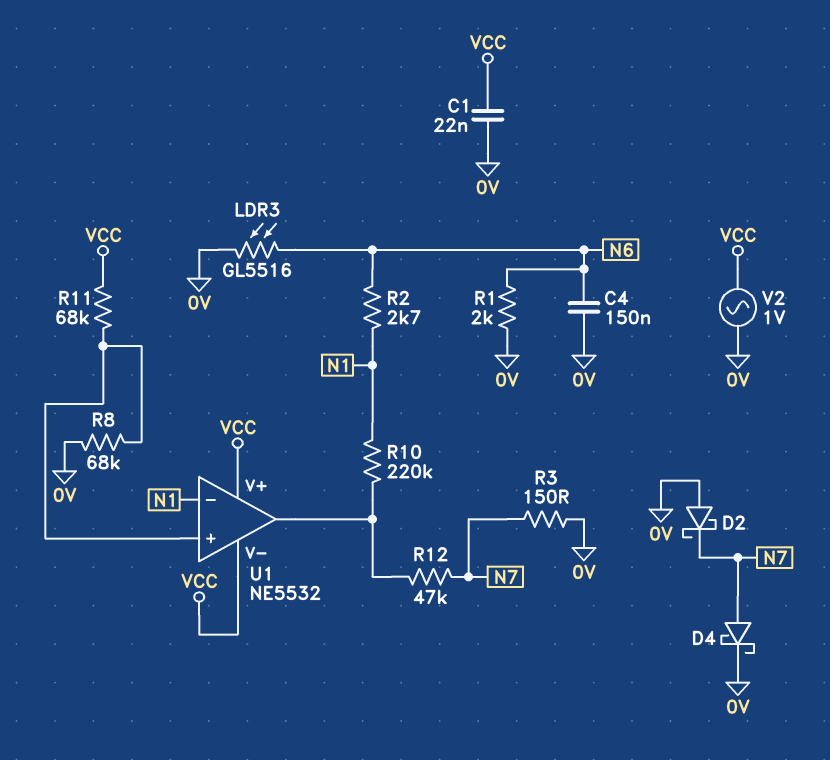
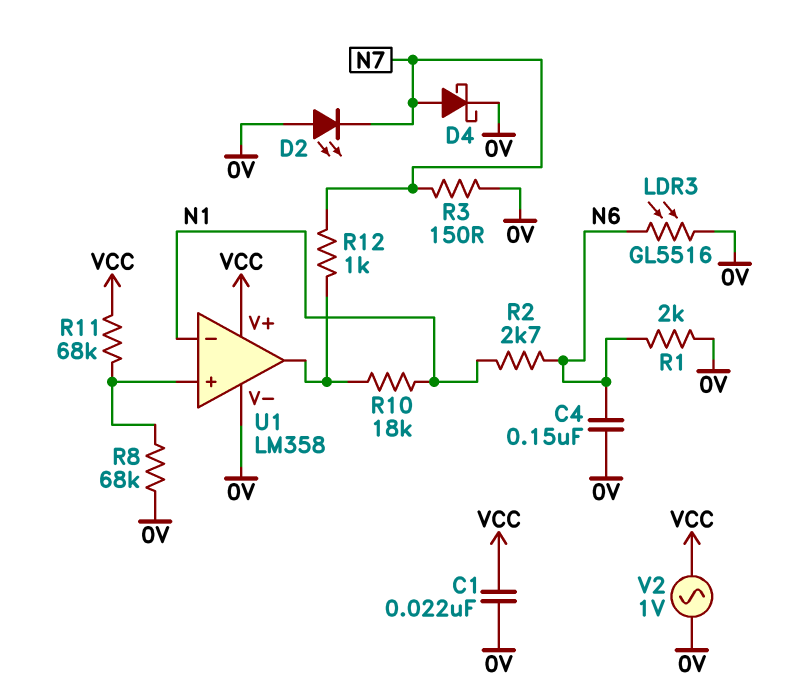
D2: schottky (A 0V, K N7) -> LED (A 0V, K N7)
R10: 220k (N1, U1/out) -> 18k (N1, U1/out)
R12: 47k (N7, U1/out) -> 1k (N7, U1/out)
U1: NE5532 -> LM358
U1 pin V-: VCC -> 0V

